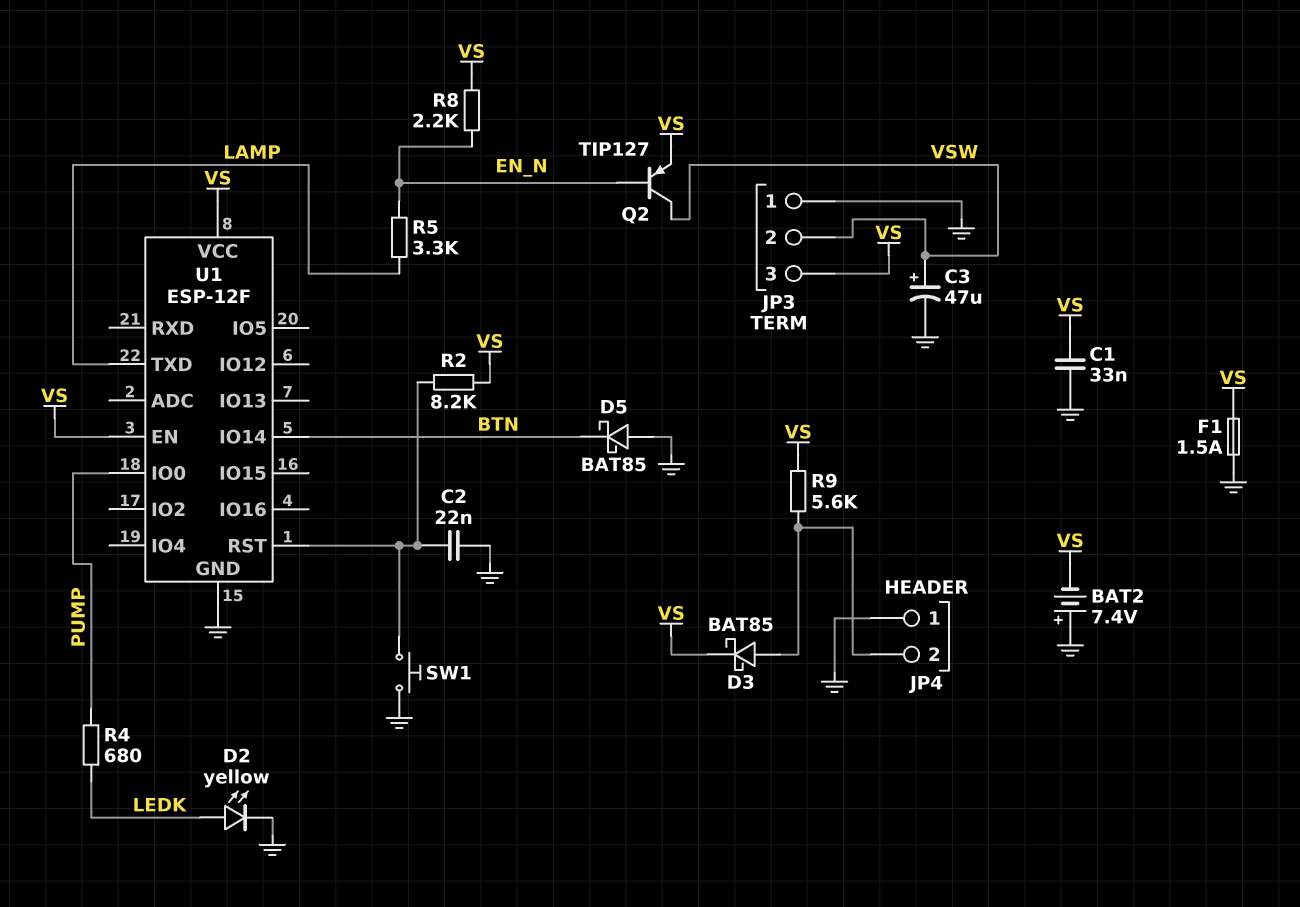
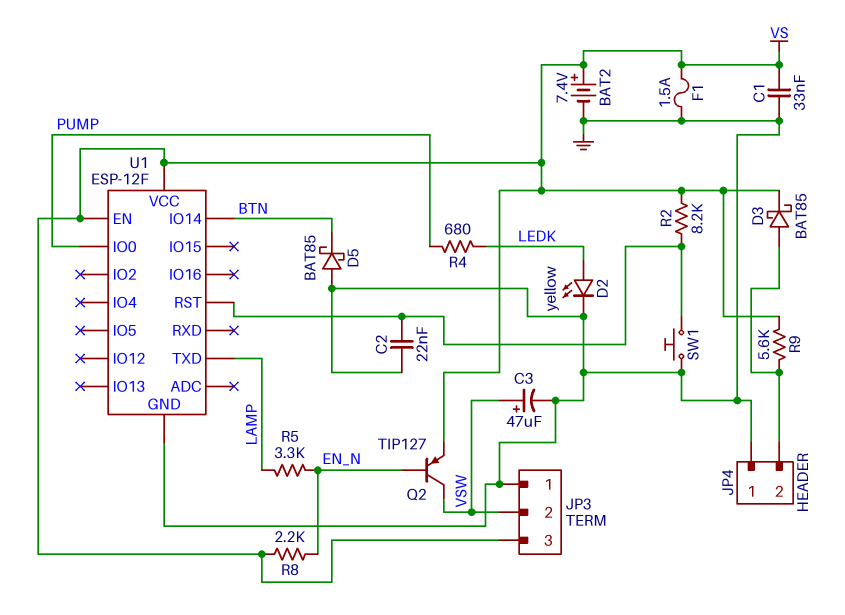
BAT2: 7.4V (plus GND, minus VS) -> 7.4V (plus VS, minus GND)

